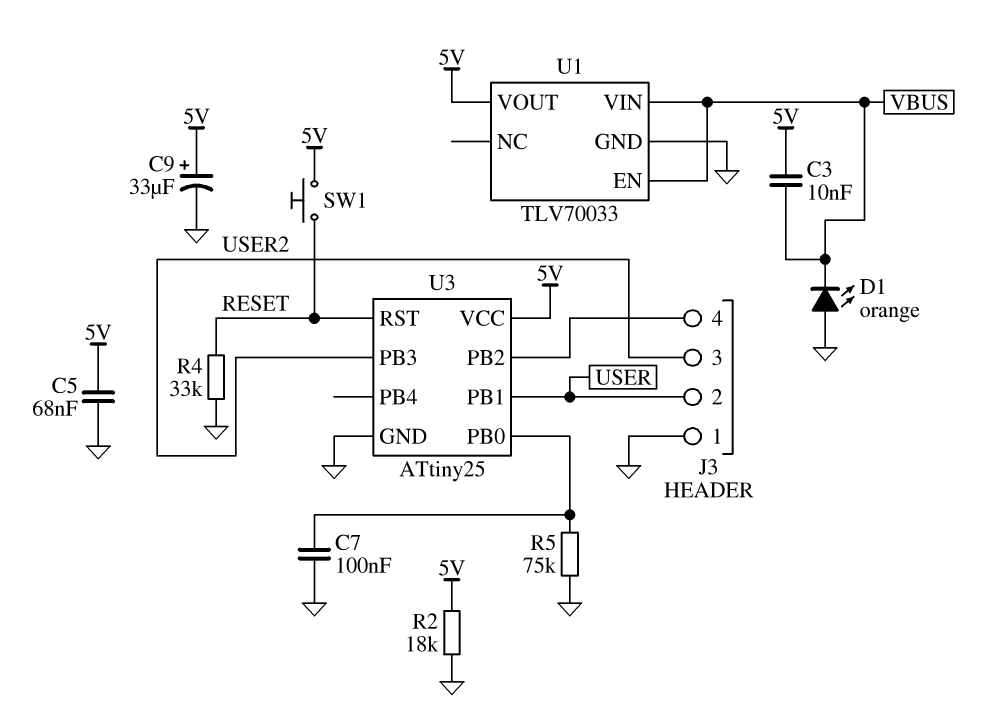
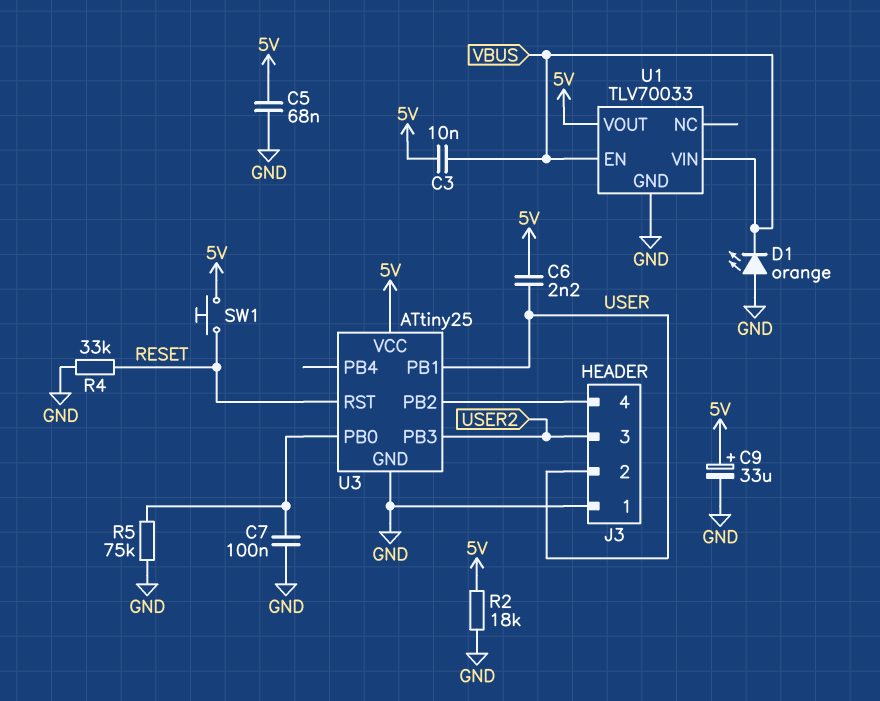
C6: none -> 2.2nF (5V, USER)

